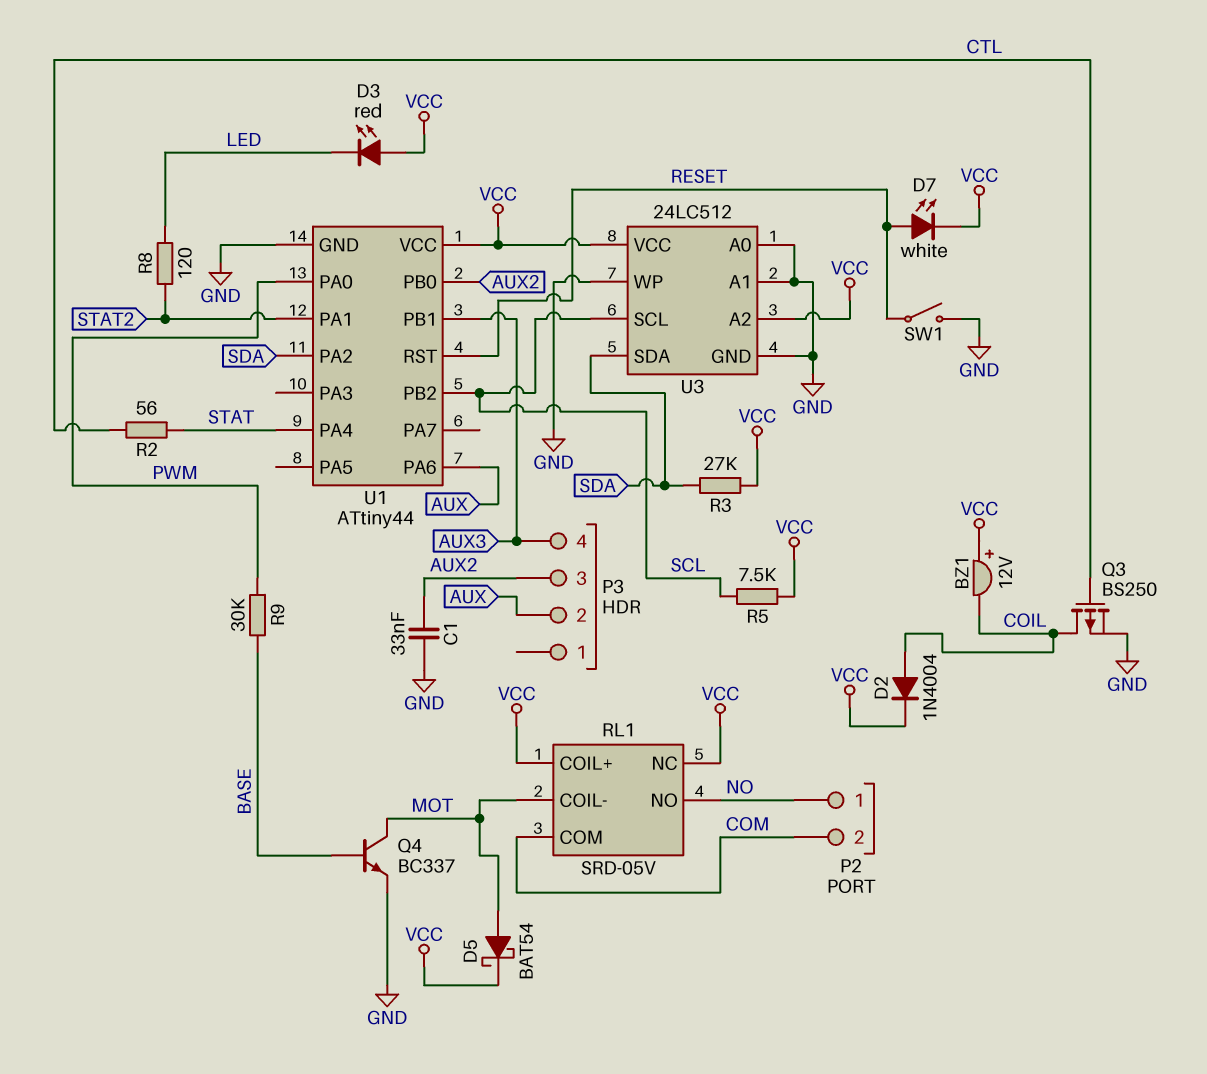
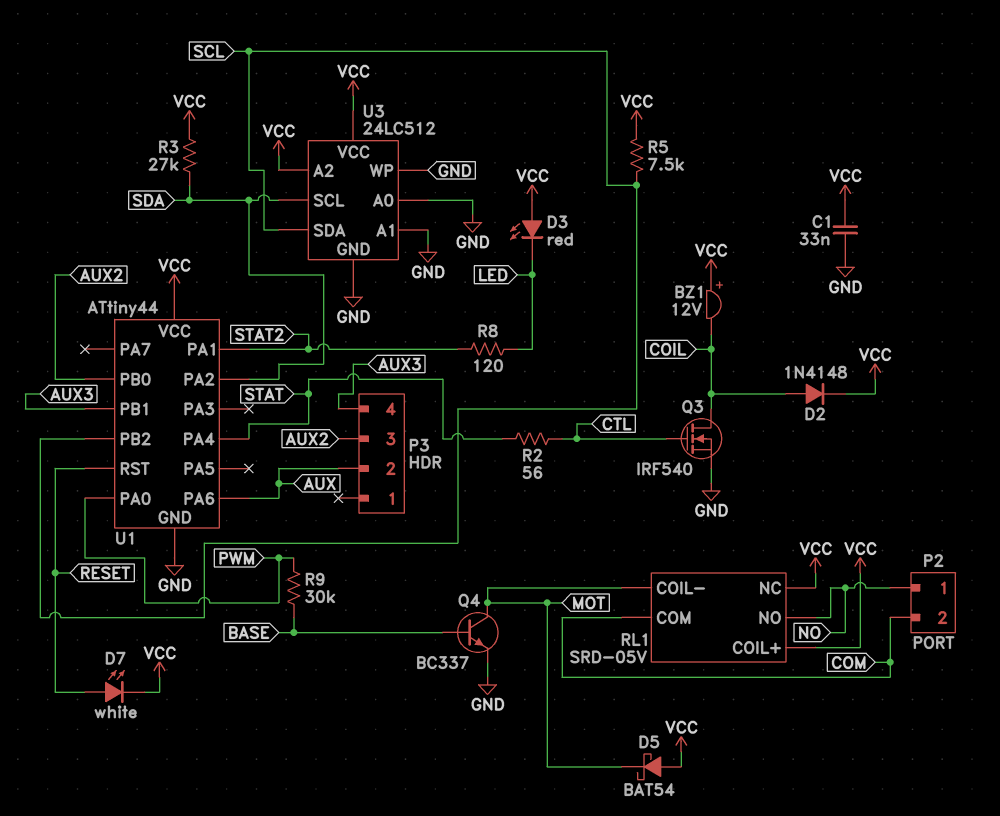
C1: 33nF (AUX2, GND) -> 33nF (GND, VCC)
D2: diode 1N4004 (A COIL, K VCC) -> diode 1N4148 (A COIL, K VCC)
D5: schottky BAT54 (A MOT, K VCC) -> schottky BAT54 (A VCC, K MOT)
Q3: PMOS BS250 (G CTL, D COIL, S GND) -> NMOS IRF540 (G CTL, D COIL, S GND)
SW1: switch (GND, RESET) -> none
U3 pin SCL: SCL -> SDA
U3 pin SDA: SDA -> SCL

